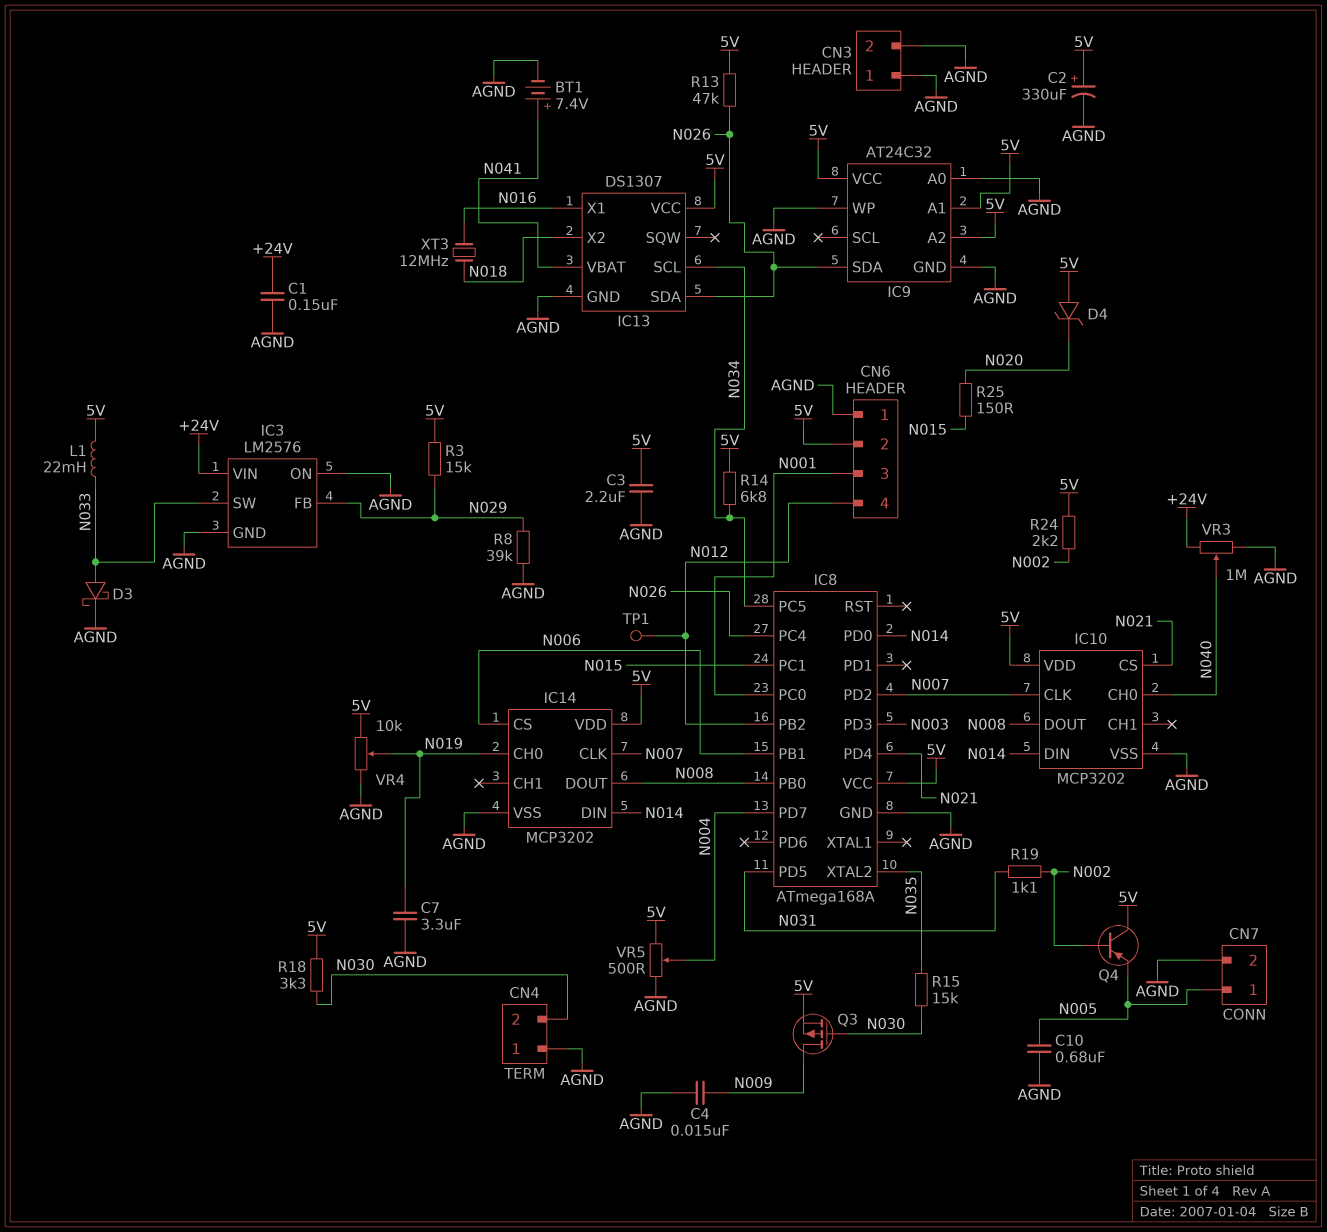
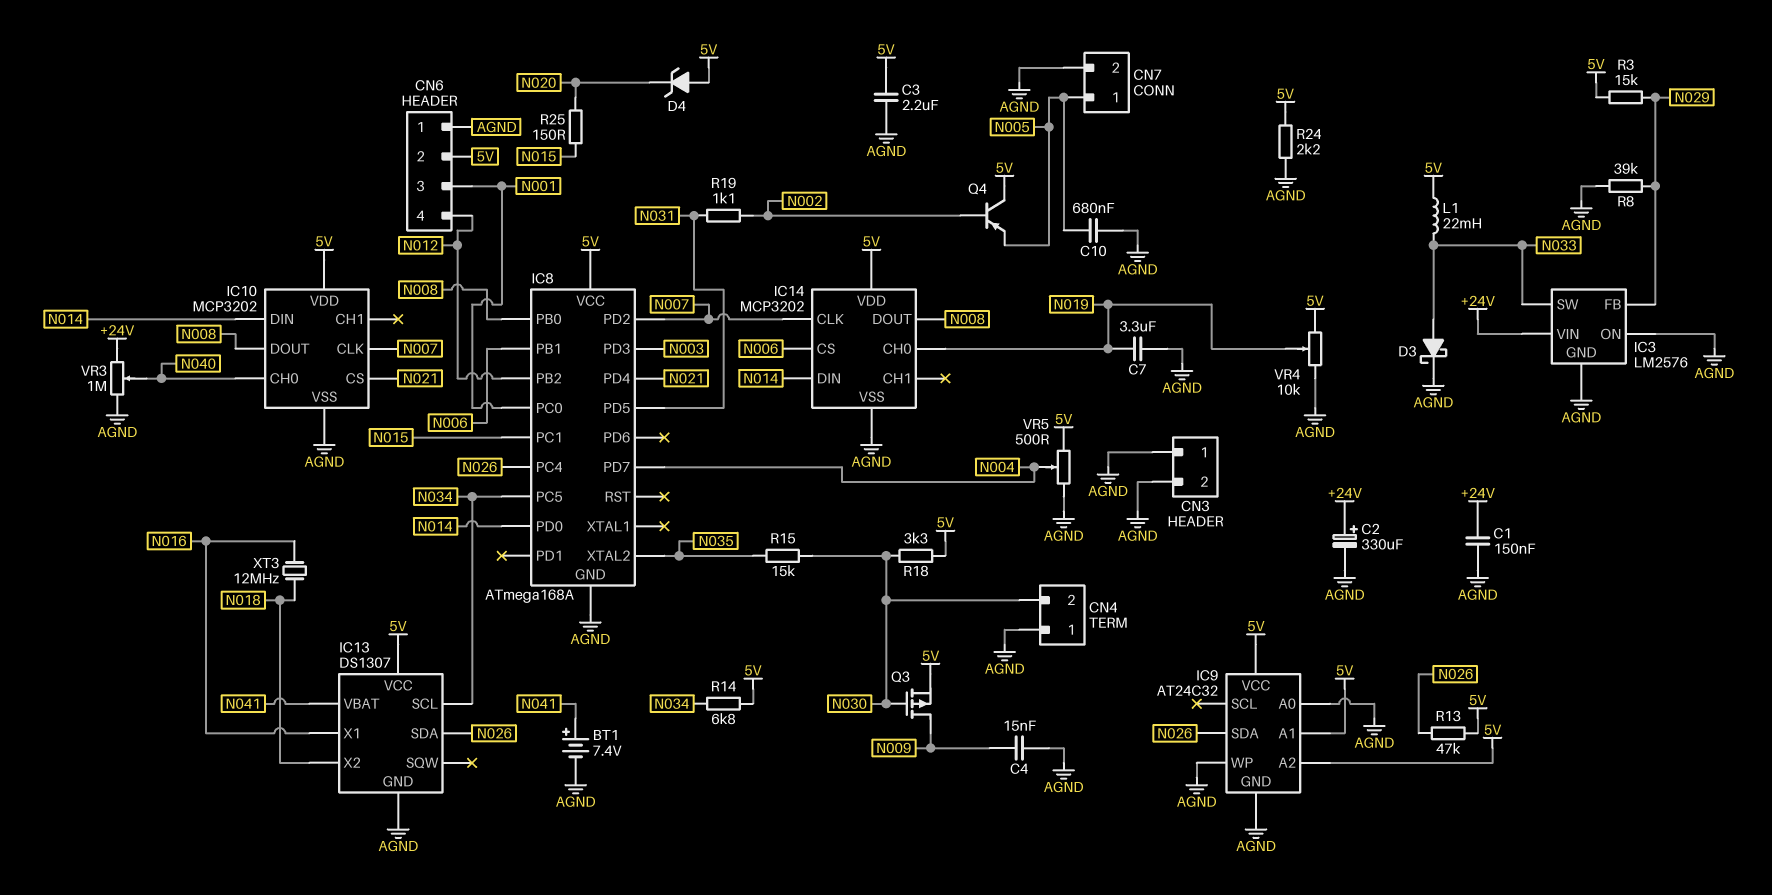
C2: 330uF (plus 5V, minus AGND) -> 330uF (plus +24V, minus AGND)
R24: 2.2k (5V, N002) -> 2.2k (5V, AGND)
TP1: test point (N012) -> none

